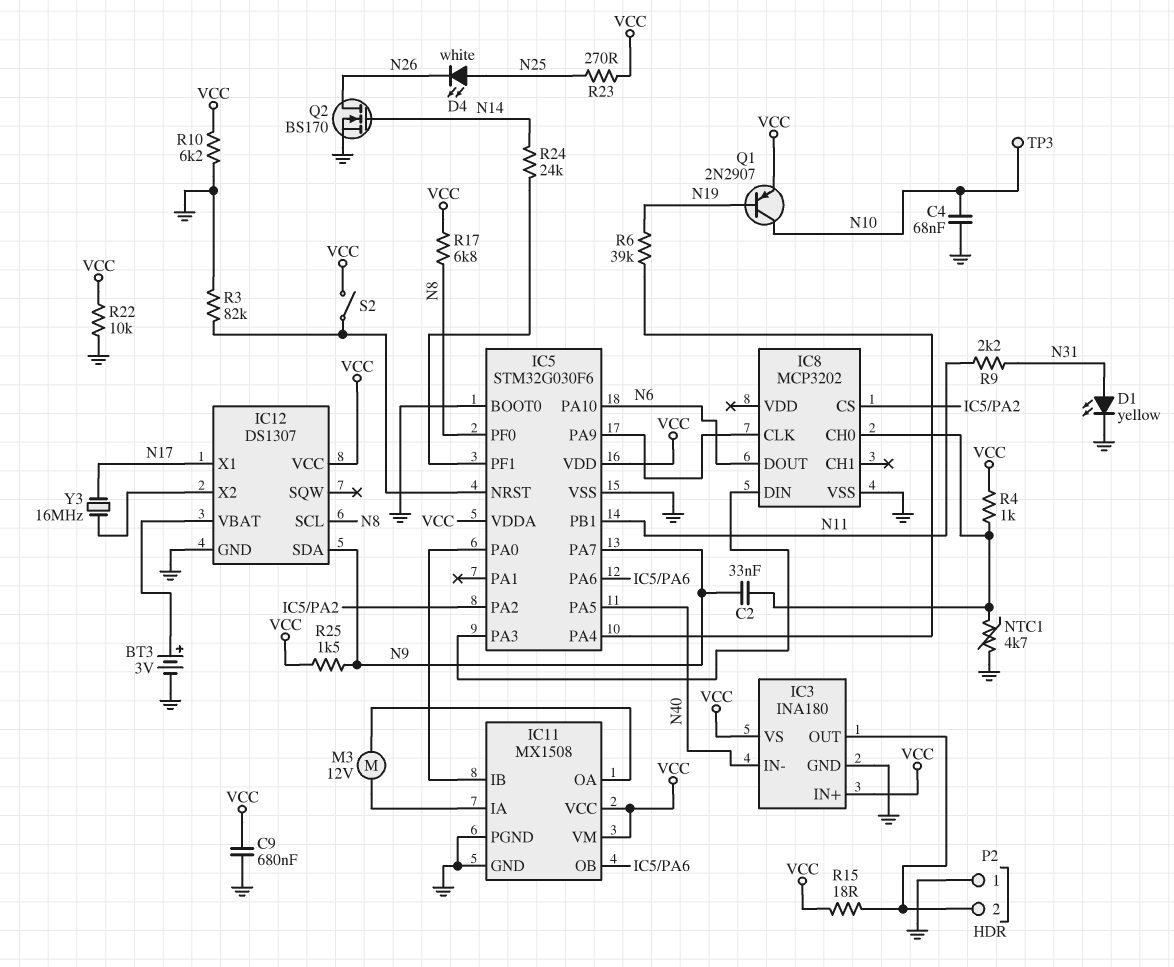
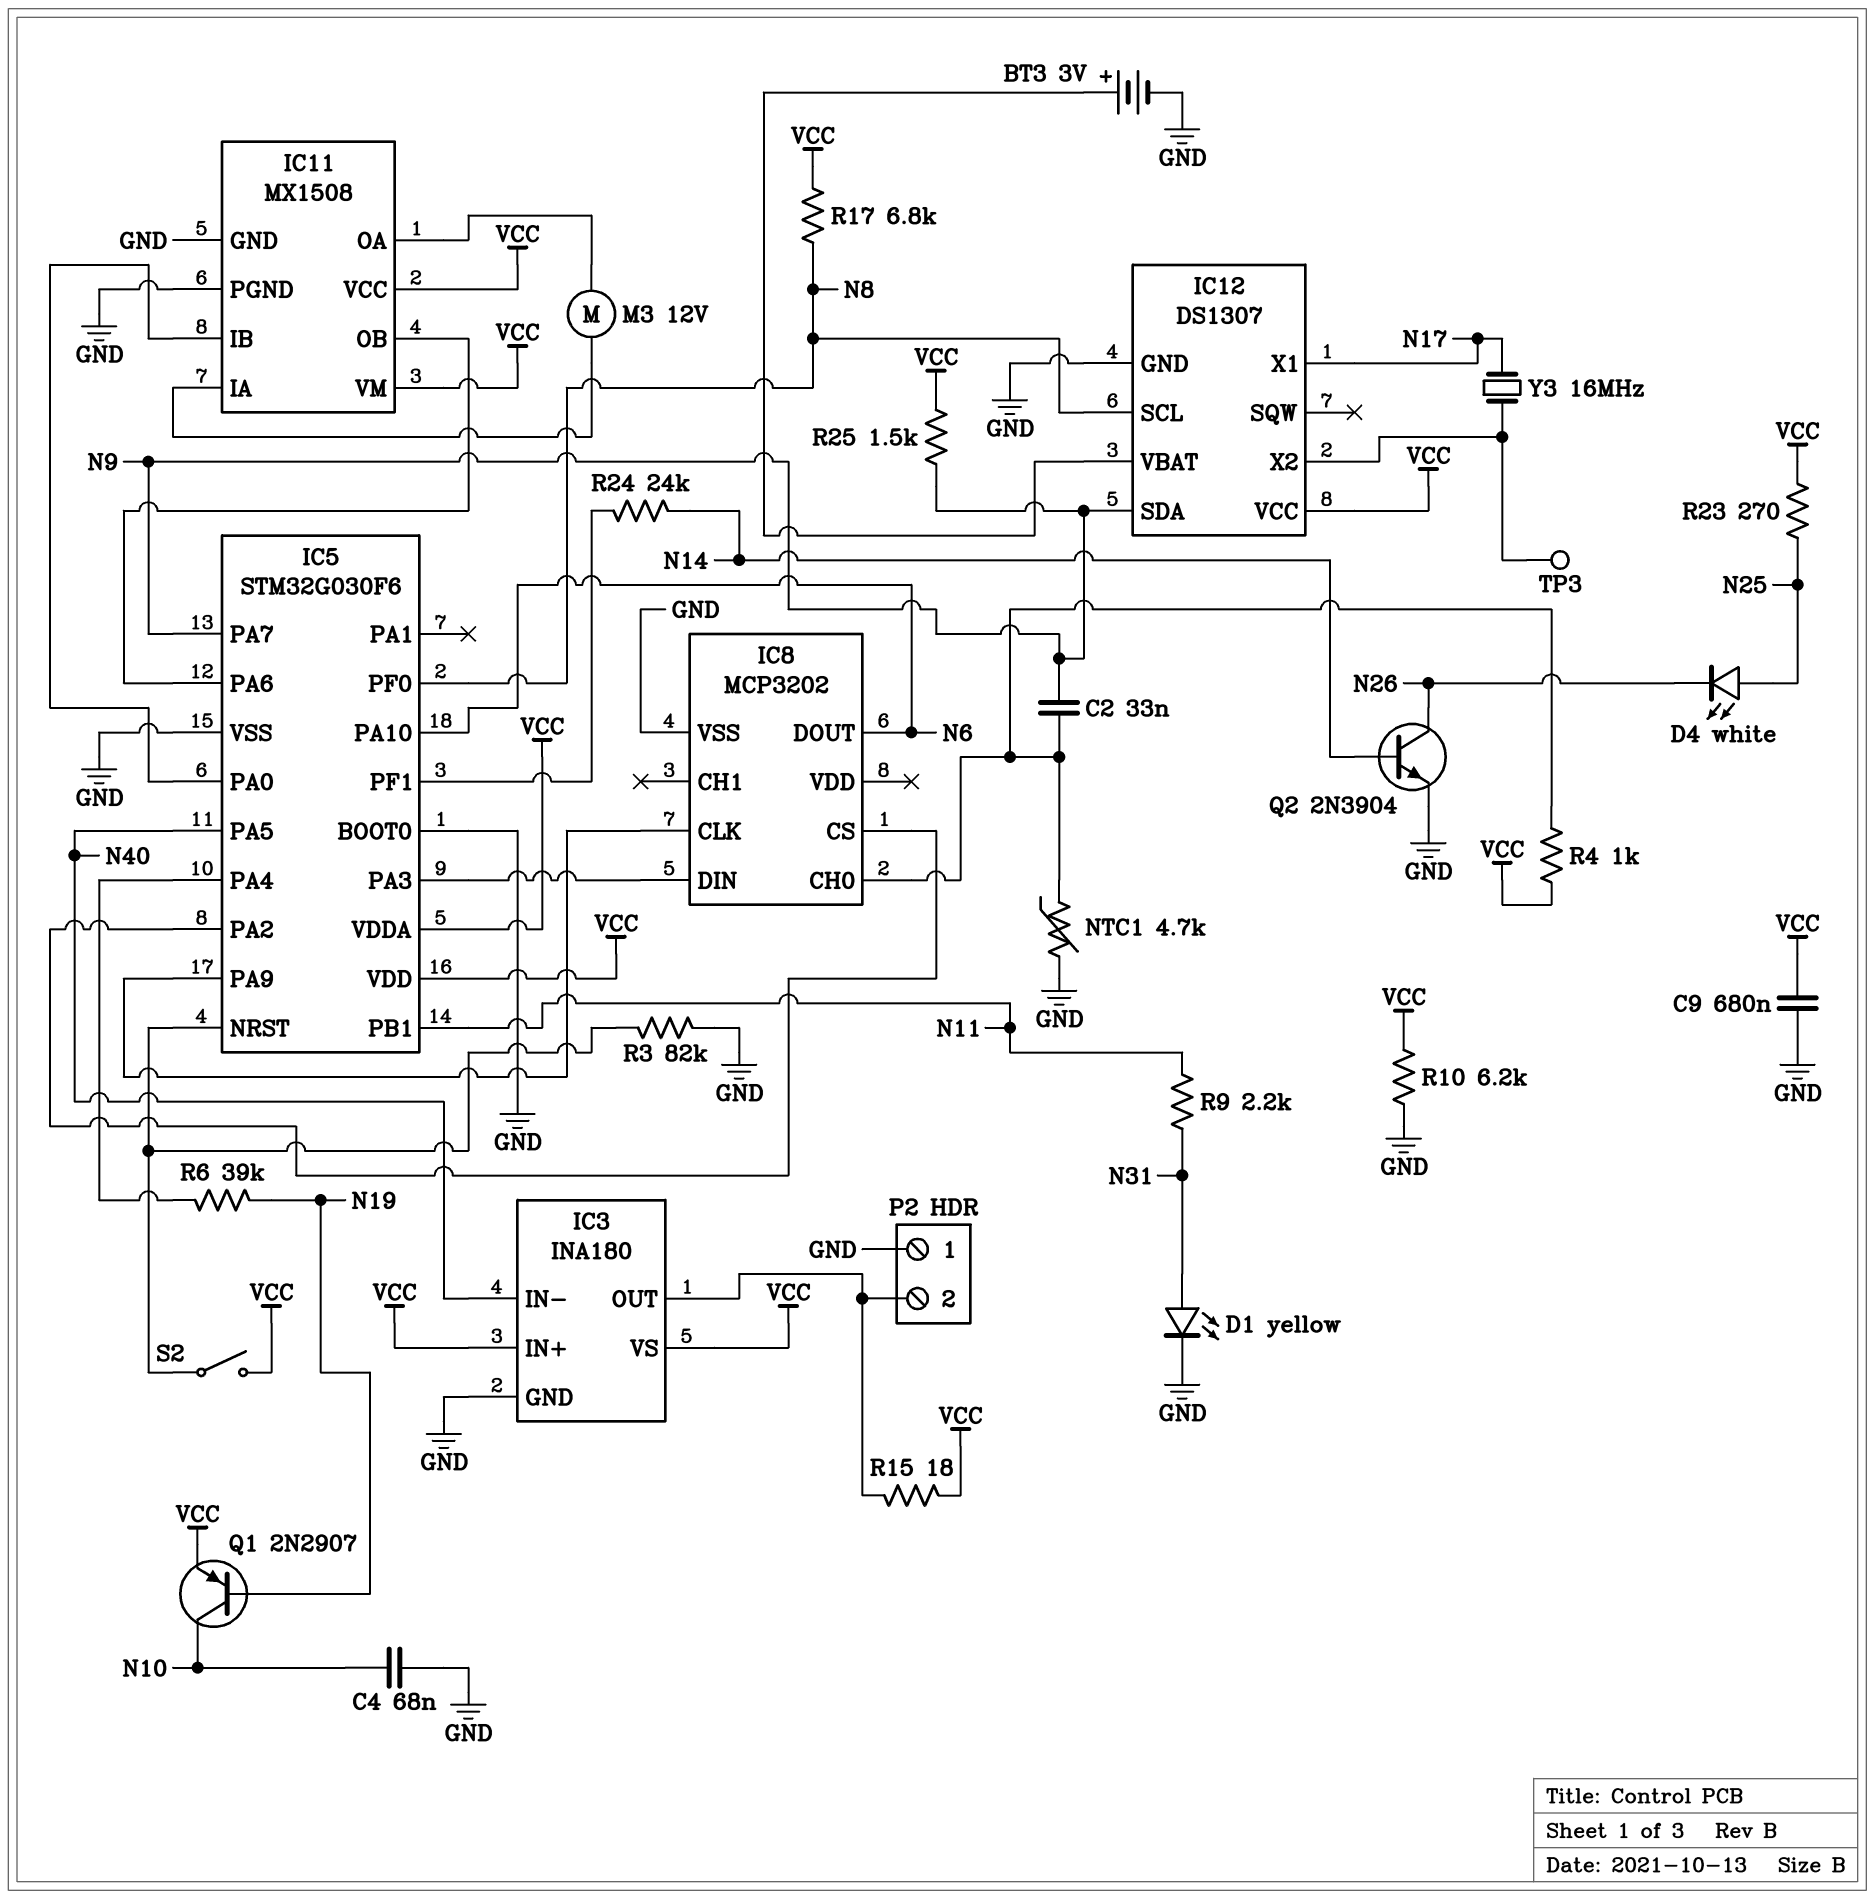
Q2: NMOS BS170 (G N14, D N26, S GND) -> NPN 2N3904 (B N14, C N26, E GND)
R22: 10k (GND, VCC) -> none
TP3: test point (N10) -> test point (IC12/X2)

